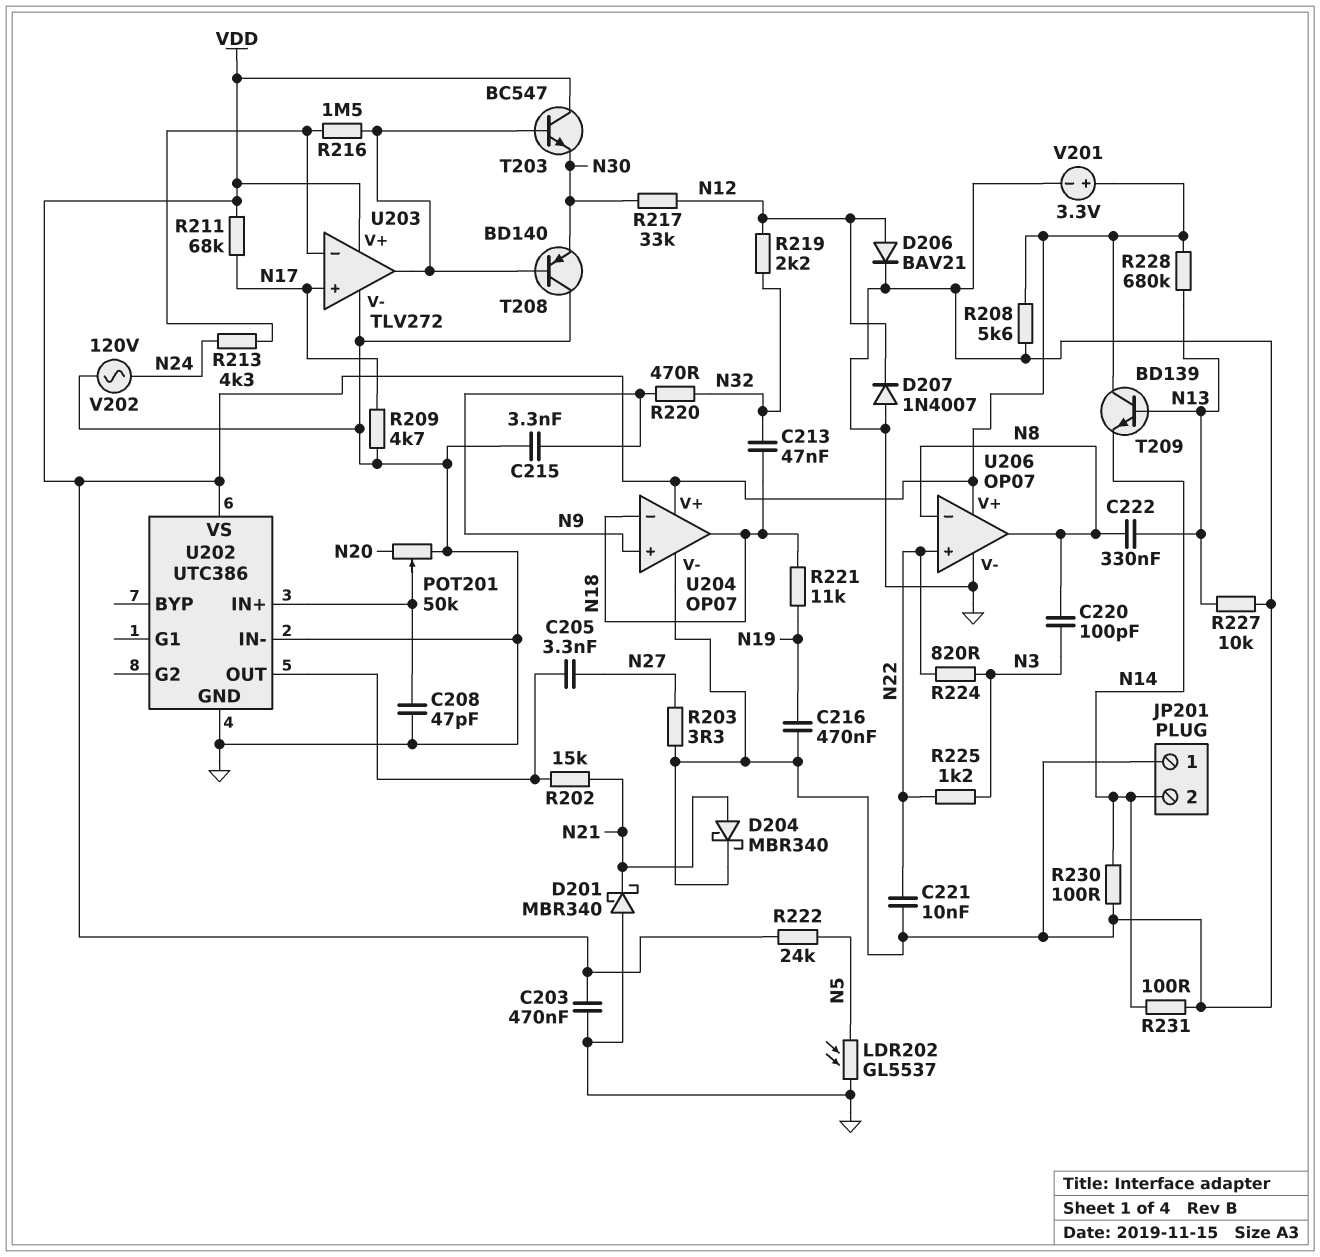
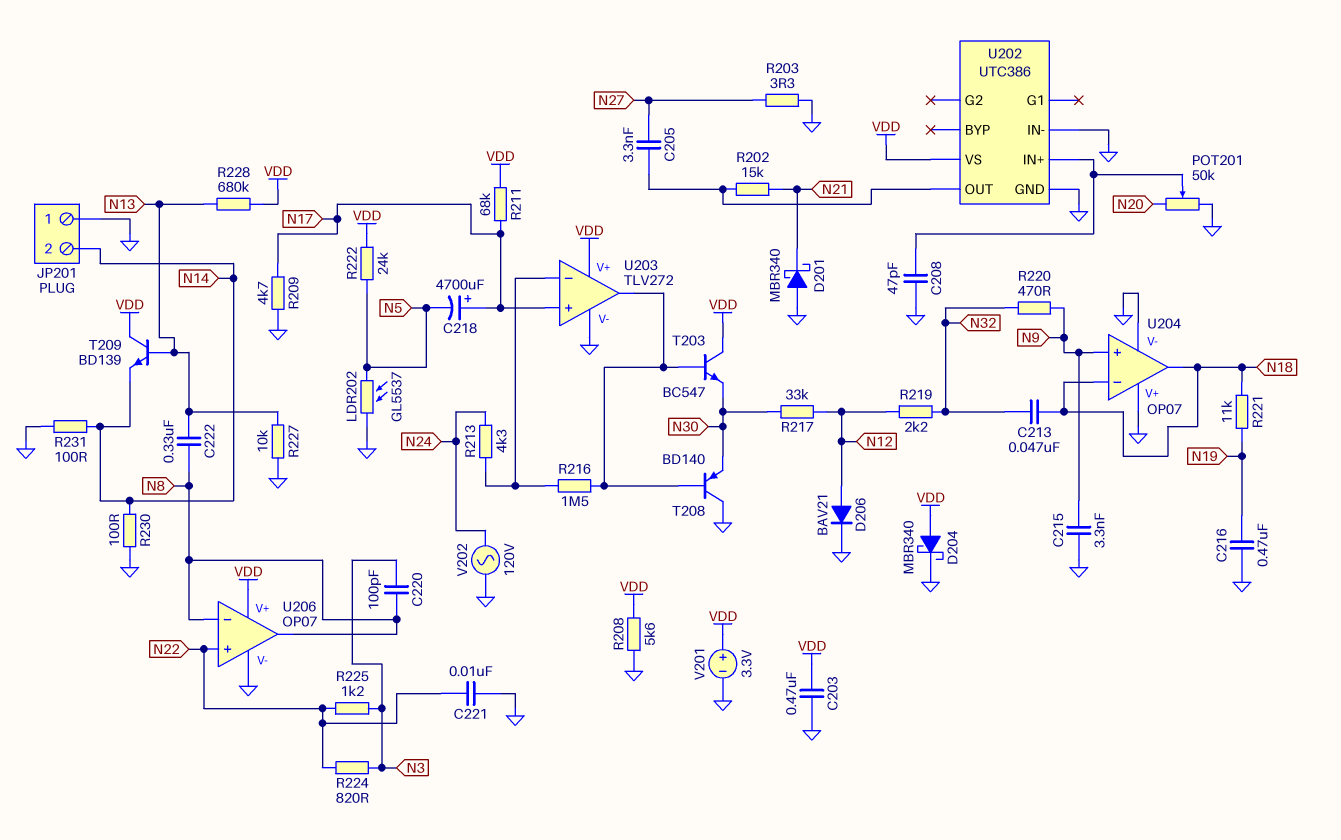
C218: none -> 4700uF (plus N17, minus N5)
D204: schottky MBR340 (A N21, K GND) -> schottky MBR340 (A VDD, K GND)
D207: diode 1N4007 (A GND, K N12) -> none
U204 pin V+: VDD -> GND

